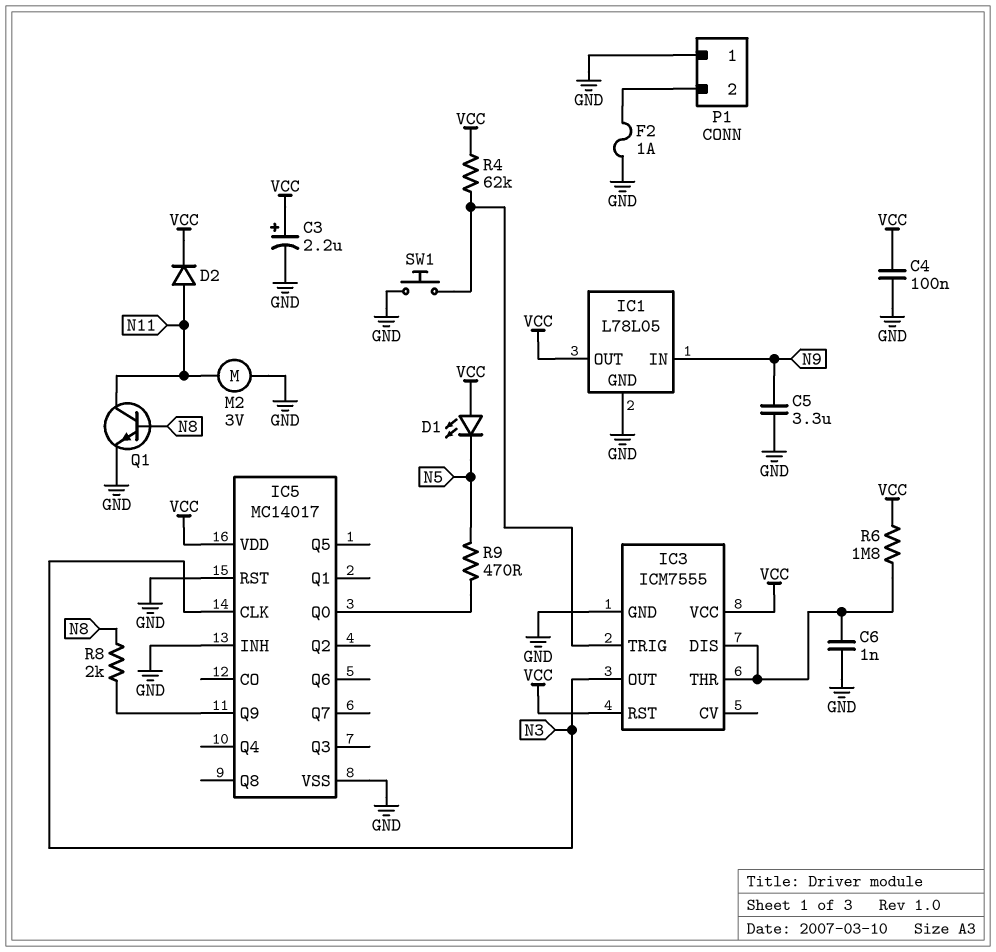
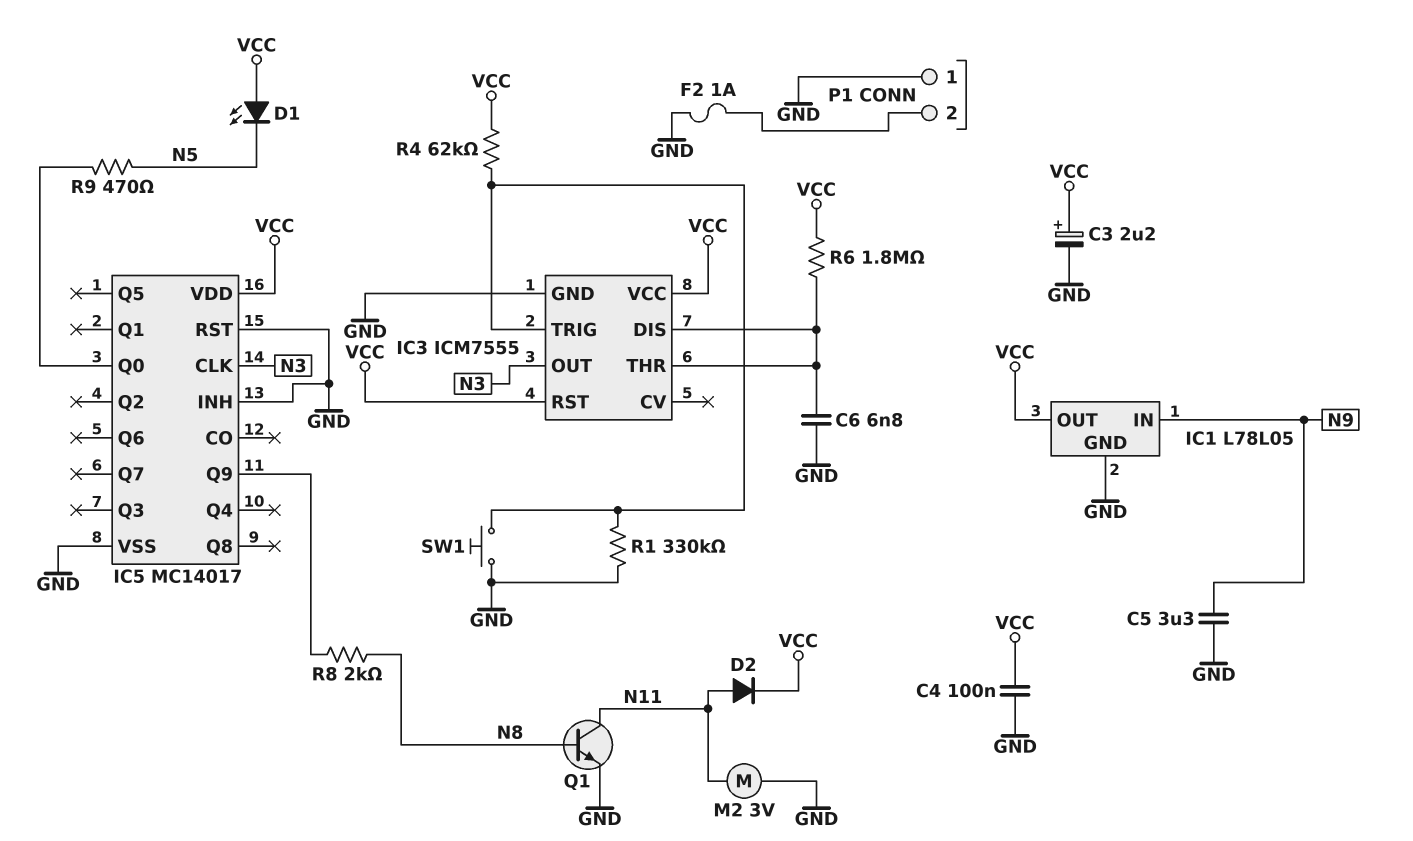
C6: 1nF (GND, IC3/DIS) -> 6.8nF (GND, IC3/DIS)
R1: none -> 330k (GND, IC3/TRIG)

